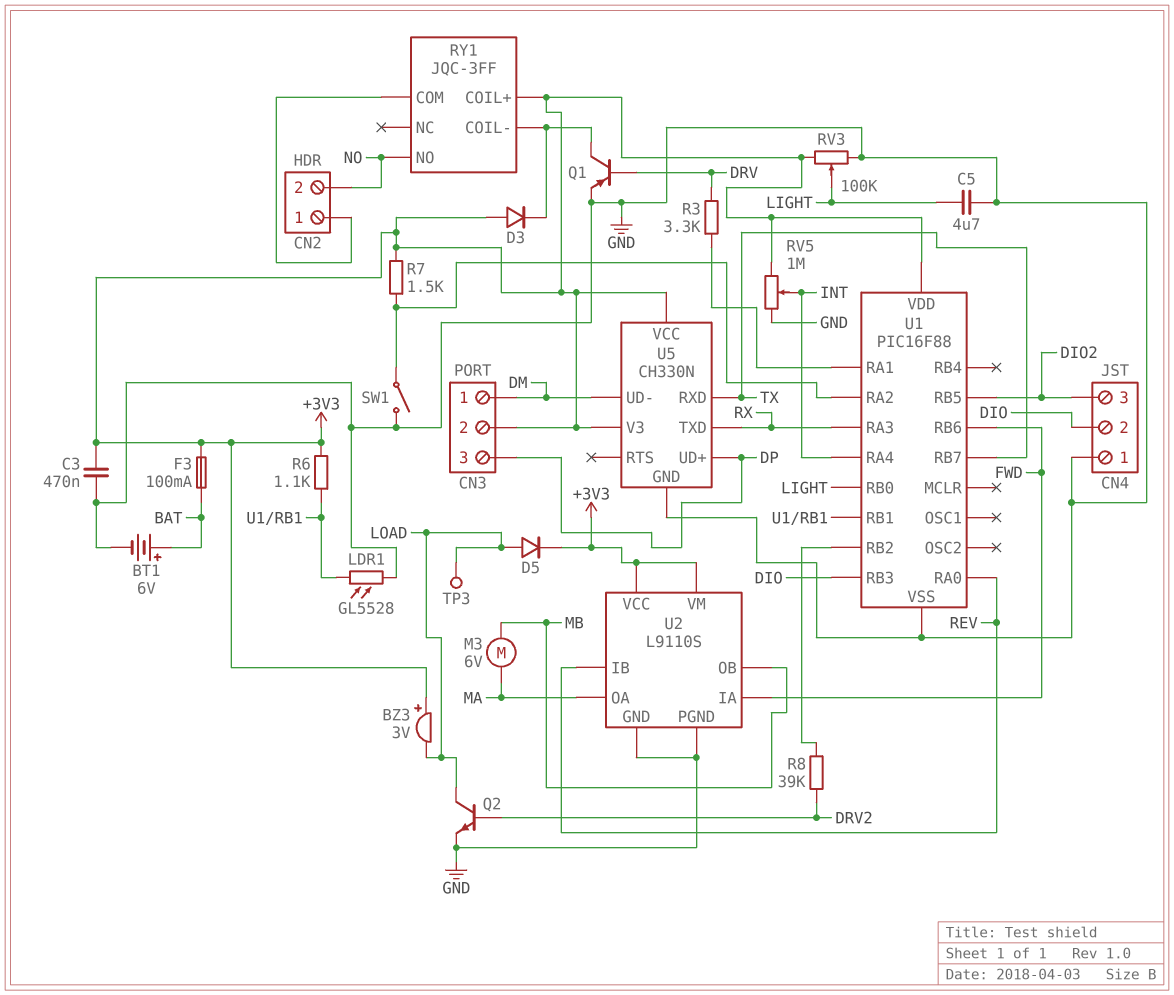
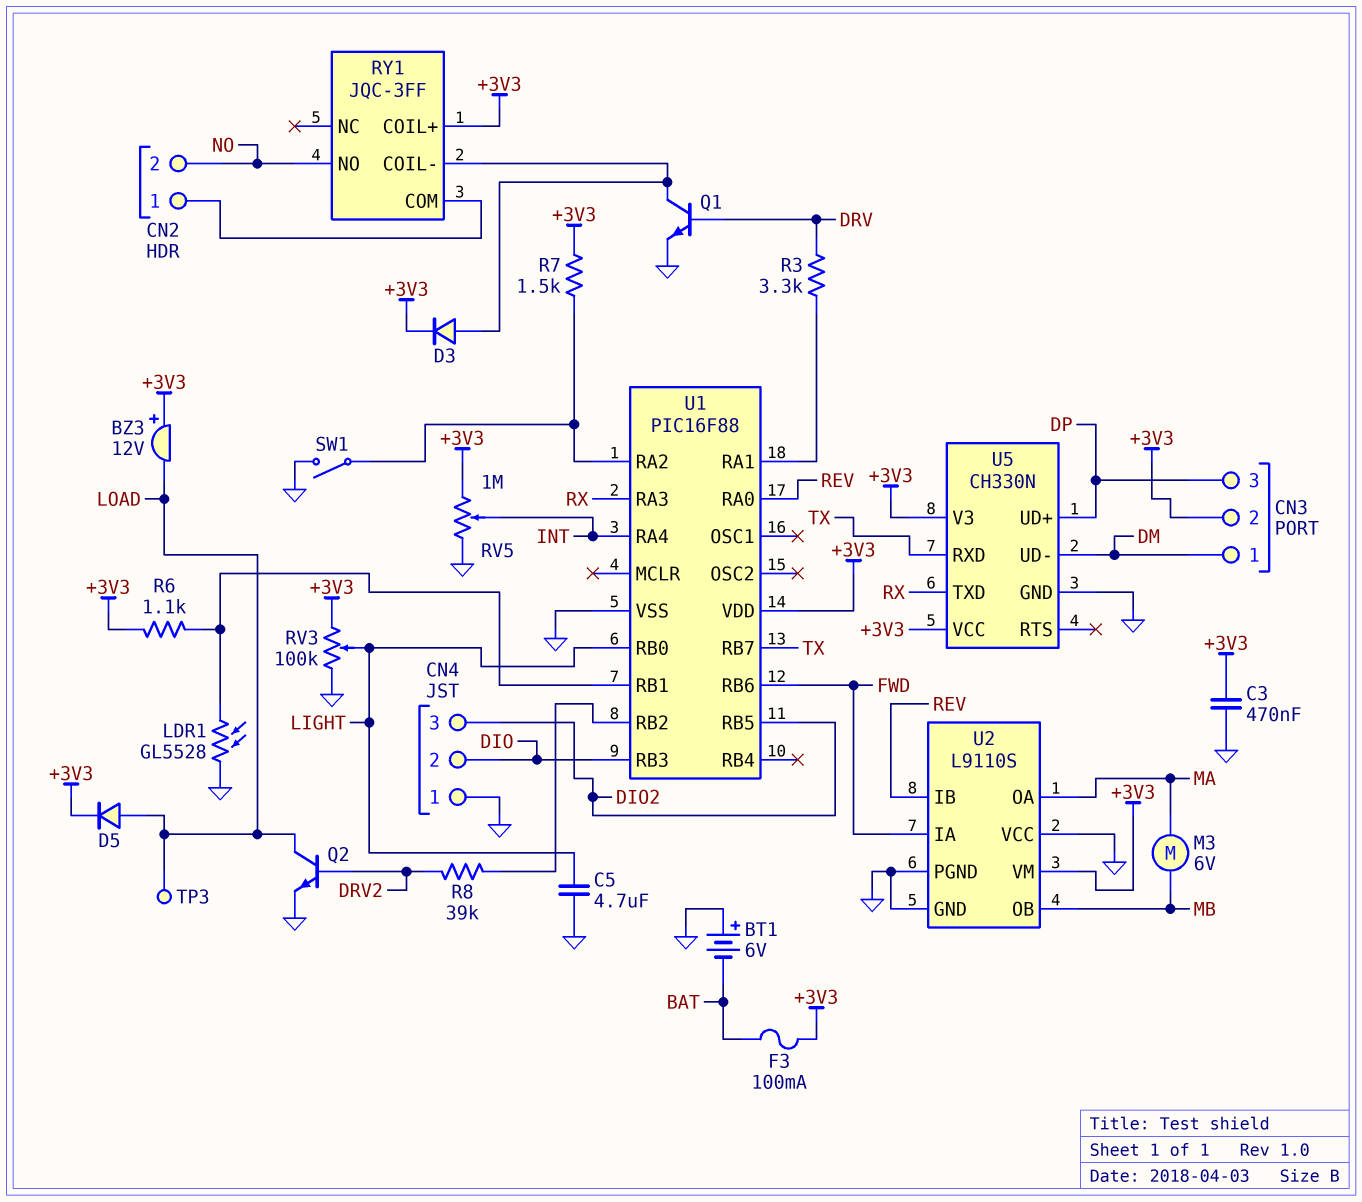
BT1: 6V (plus BAT, minus GND) -> 6V (plus GND, minus BAT)
BZ3: buzzer 3V (plus +3V3, minus LOAD) -> buzzer 12V (plus +3V3, minus LOAD)
D3: diode (A +3V3, K RY1/COIL-) -> diode (A RY1/COIL-, K +3V3)
Q1: PNP (B DRV, C RY1/COIL-, E GND) -> NPN (B DRV, C RY1/COIL-, E GND)
U2 pin VCC: +3V3 -> GND

